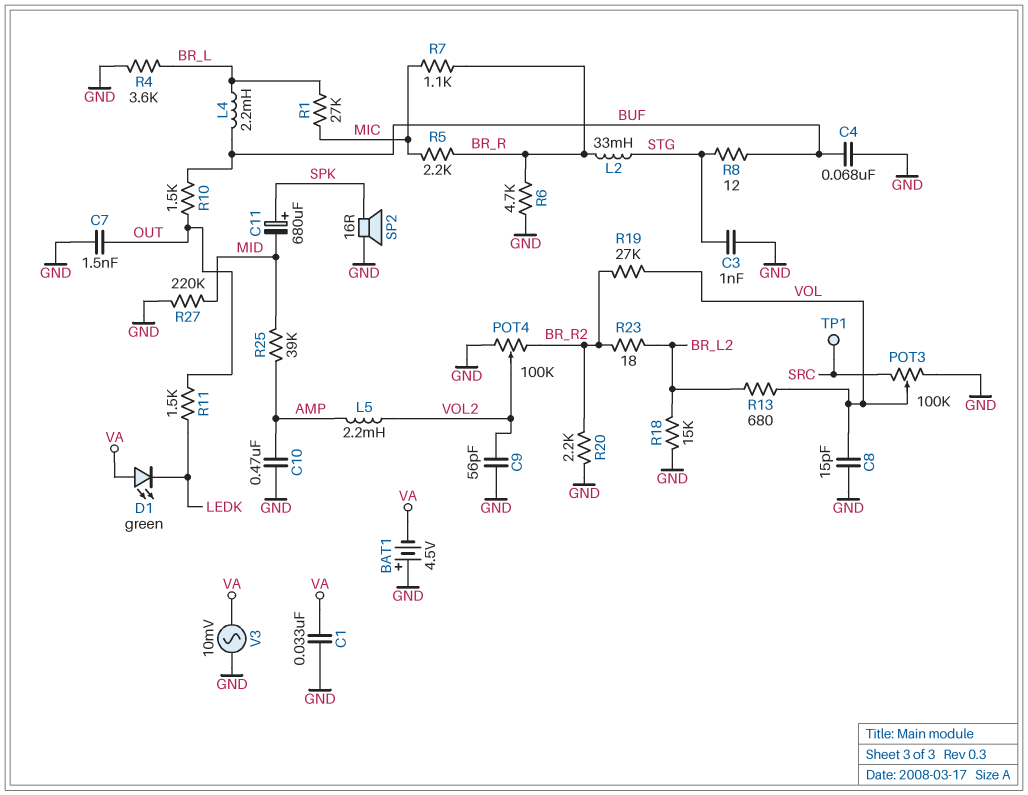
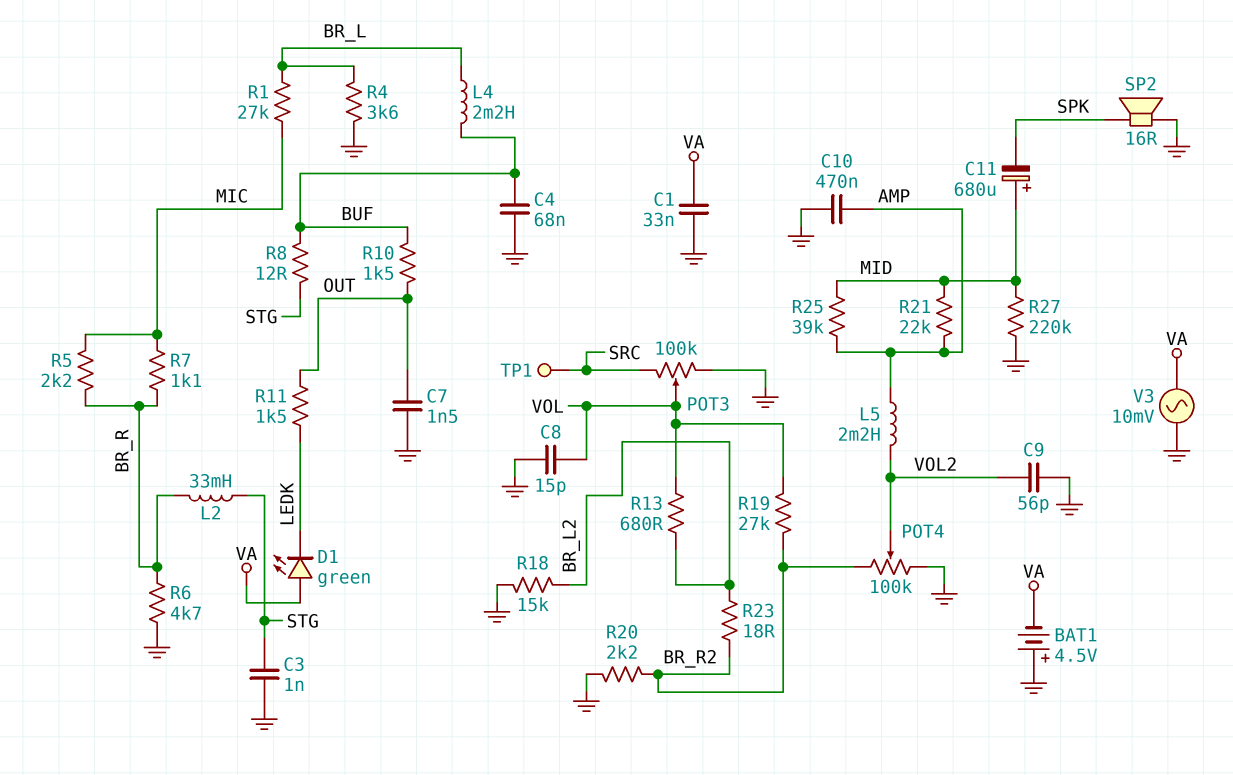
C11: 680uF (plus SPK, minus MID) -> 680uF (plus MID, minus SPK)
R21: none -> 22k (AMP, MID)

